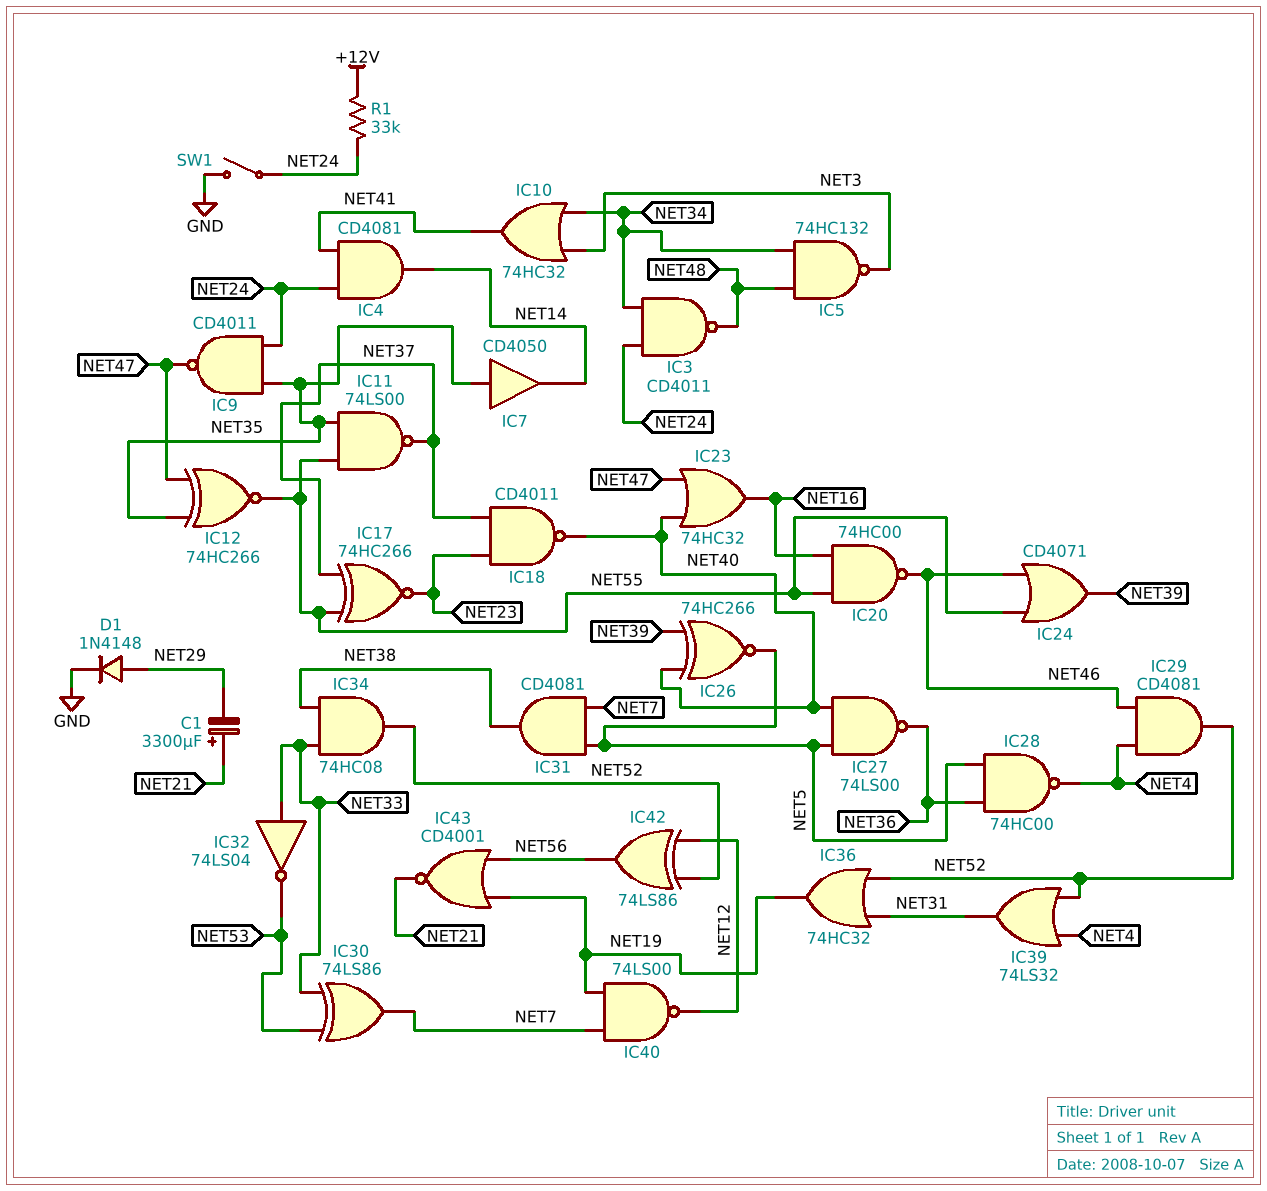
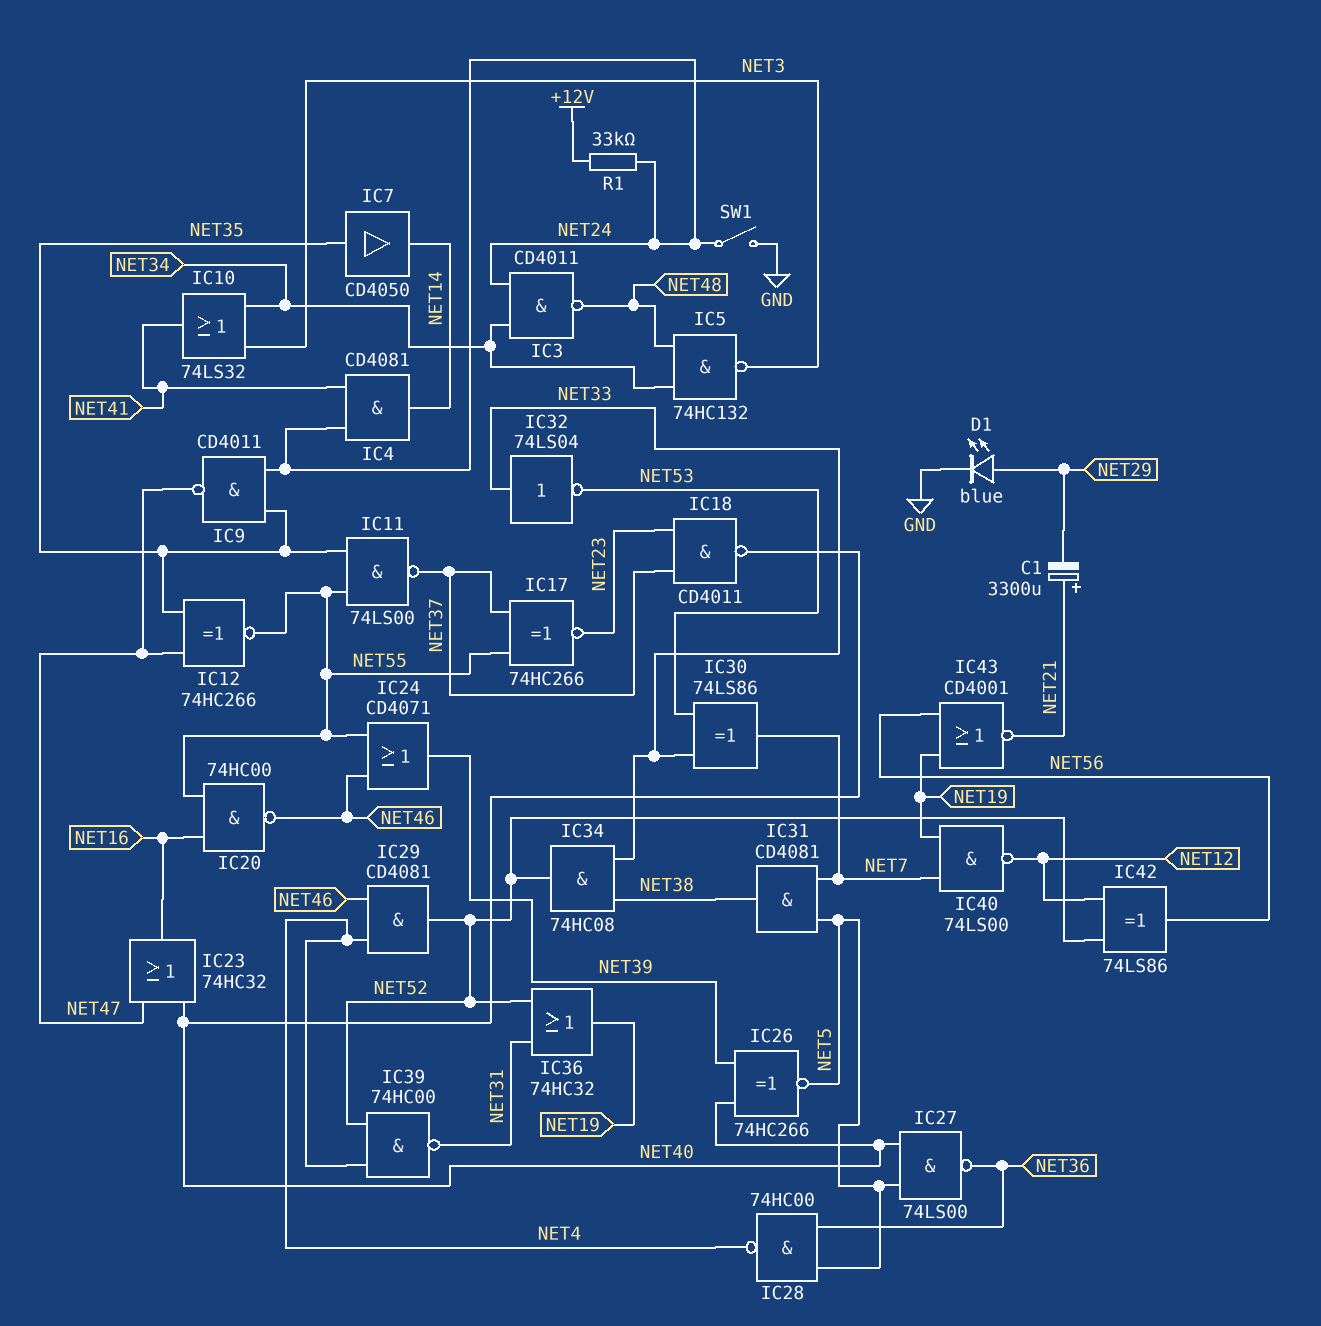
D1: diode 1N4148 (A NET29, K GND) -> LED blue (A NET29, K GND)
IC10: OR 74HC32 (in NET3, in NET34, out NET41) -> OR 74LS32 (in NET3, in NET34, out NET41)
IC39: OR 74LS32 (in NET4, in NET52, out NET31) -> NAND 74HC00 (in NET4, in NET52, out NET31)

